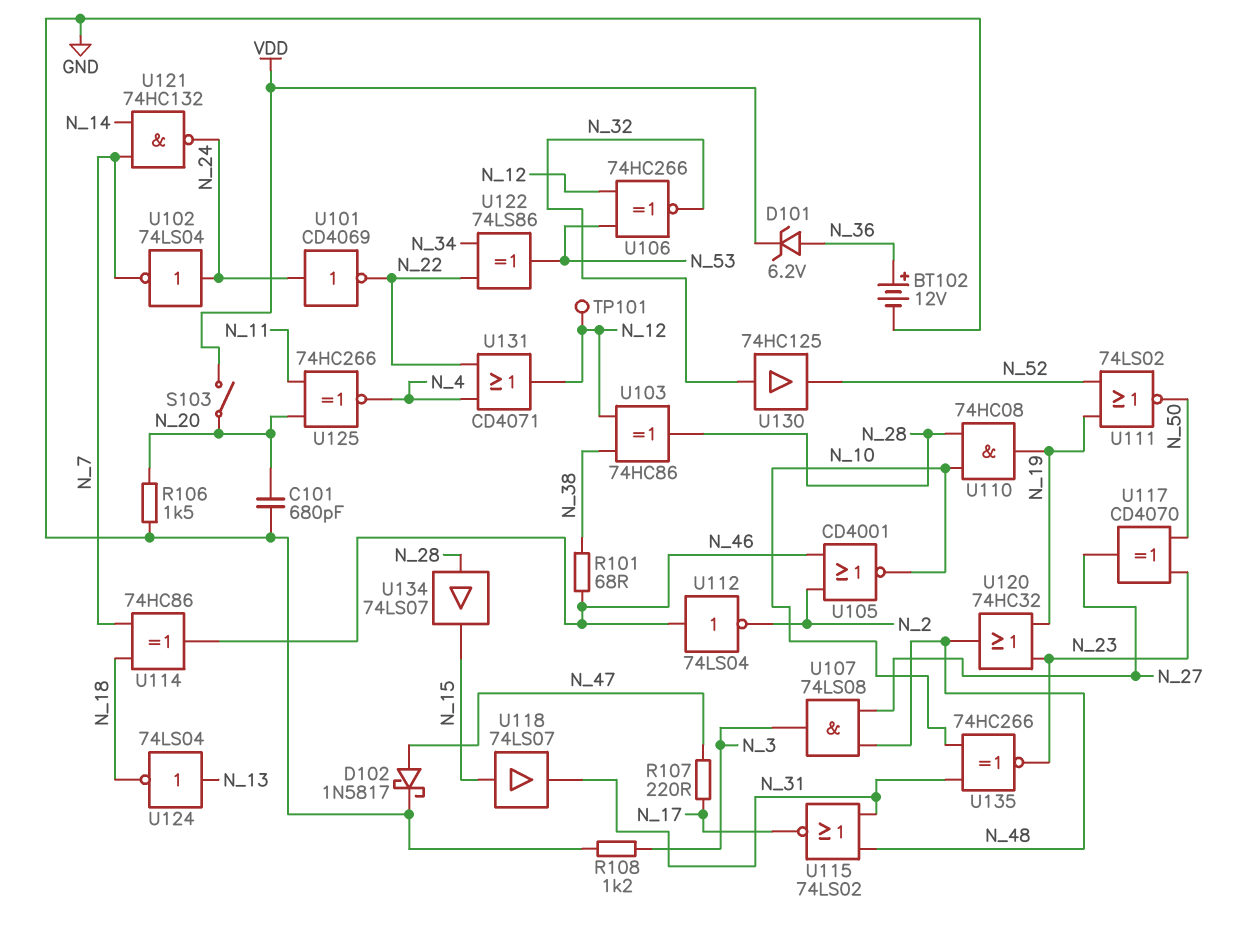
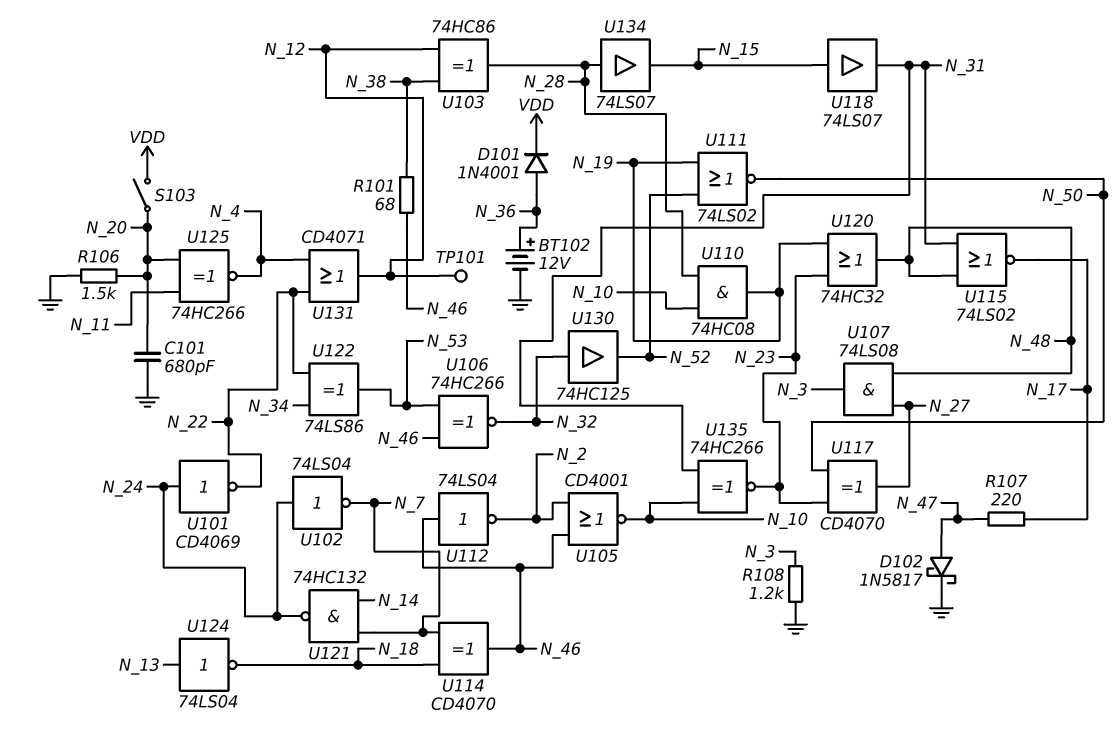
D101: zener 6.2V (A N_36, K VDD) -> diode 1N4001 (A N_36, K VDD)
U106: XNOR 74HC266 (in N_12, in N_53, out N_32) -> XNOR 74HC266 (in N_46, in N_53, out N_32)
U114: XOR 74HC86 (in N_7, in N_18, out N_46) -> XOR CD4070 (in N_7, in N_18, out N_46)

